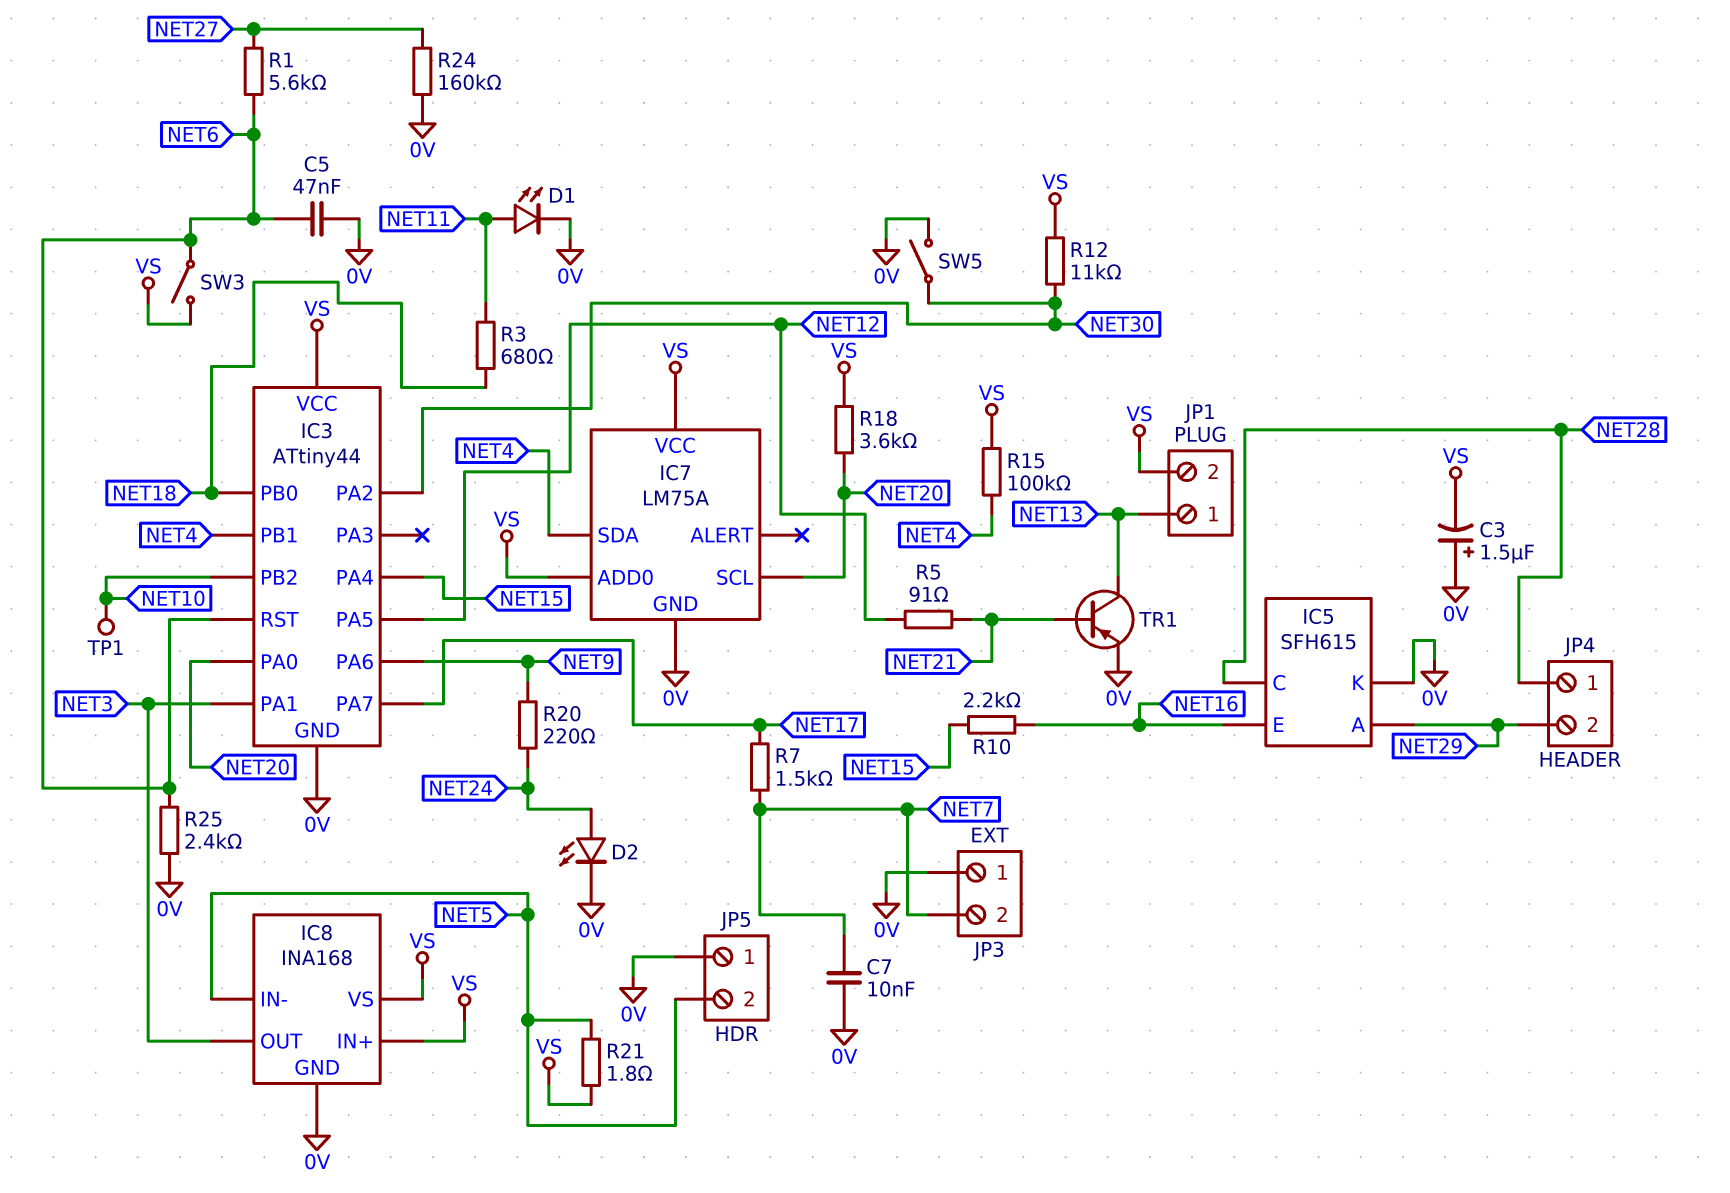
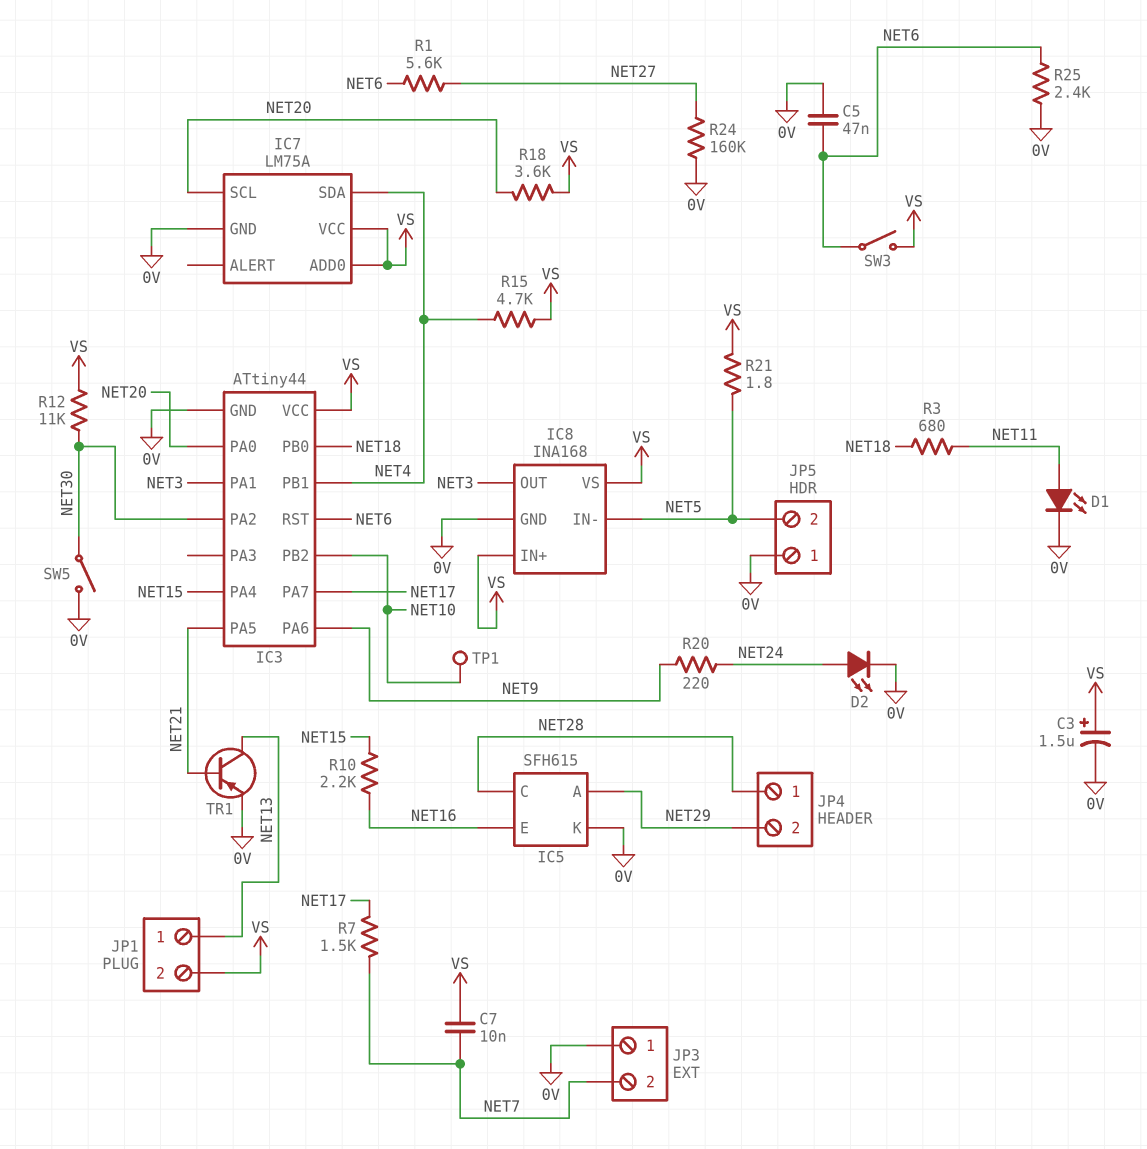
C3: 1.5uF (plus 0V, minus VS) -> 1.5uF (plus VS, minus 0V)
C7: 10nF (0V, NET7) -> 10nF (NET7, VS)
IC3 pin PA5: NET12 -> NET21
R5: 91 (NET12, NET21) -> none
R15: 100k (NET4, VS) -> 4.7k (NET4, VS)

